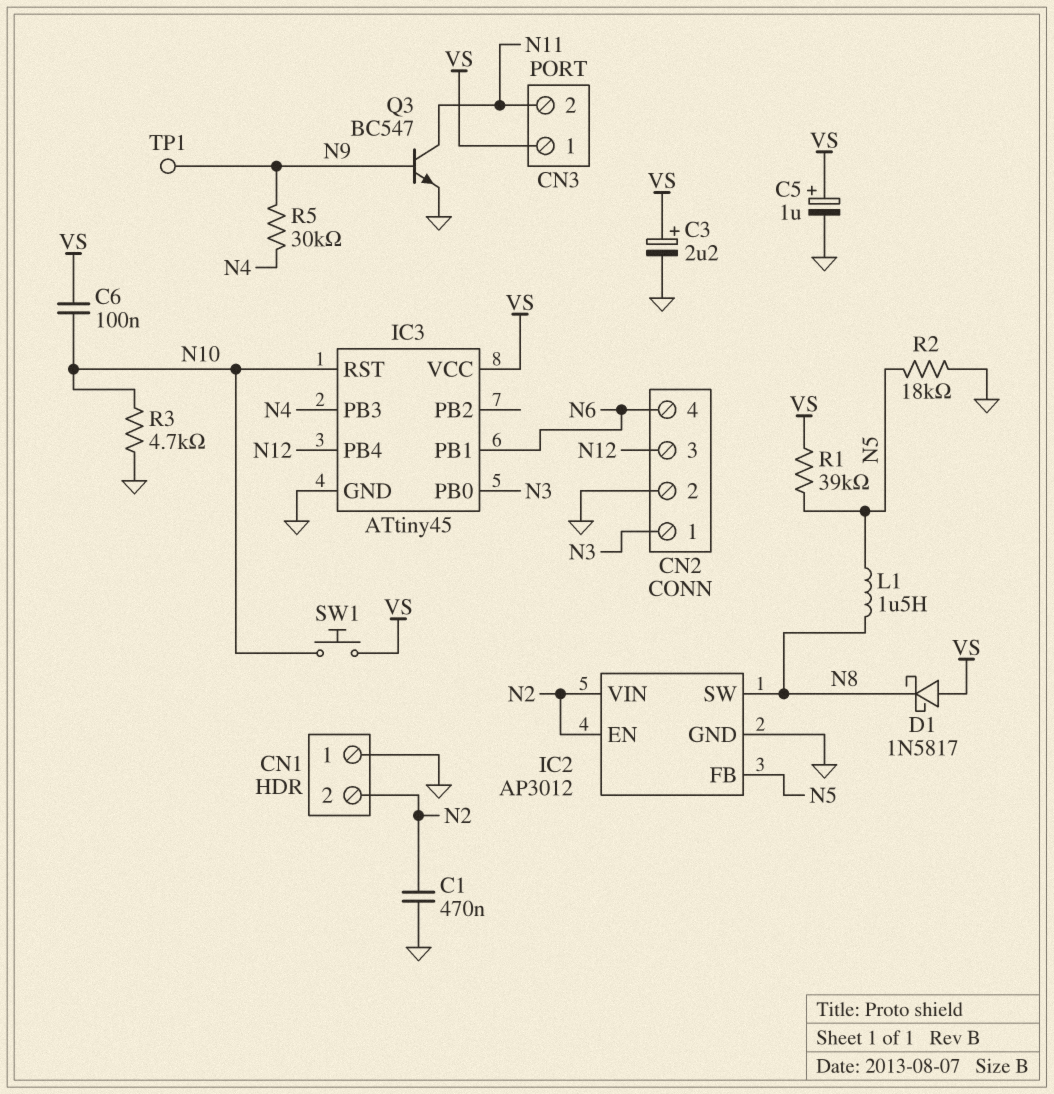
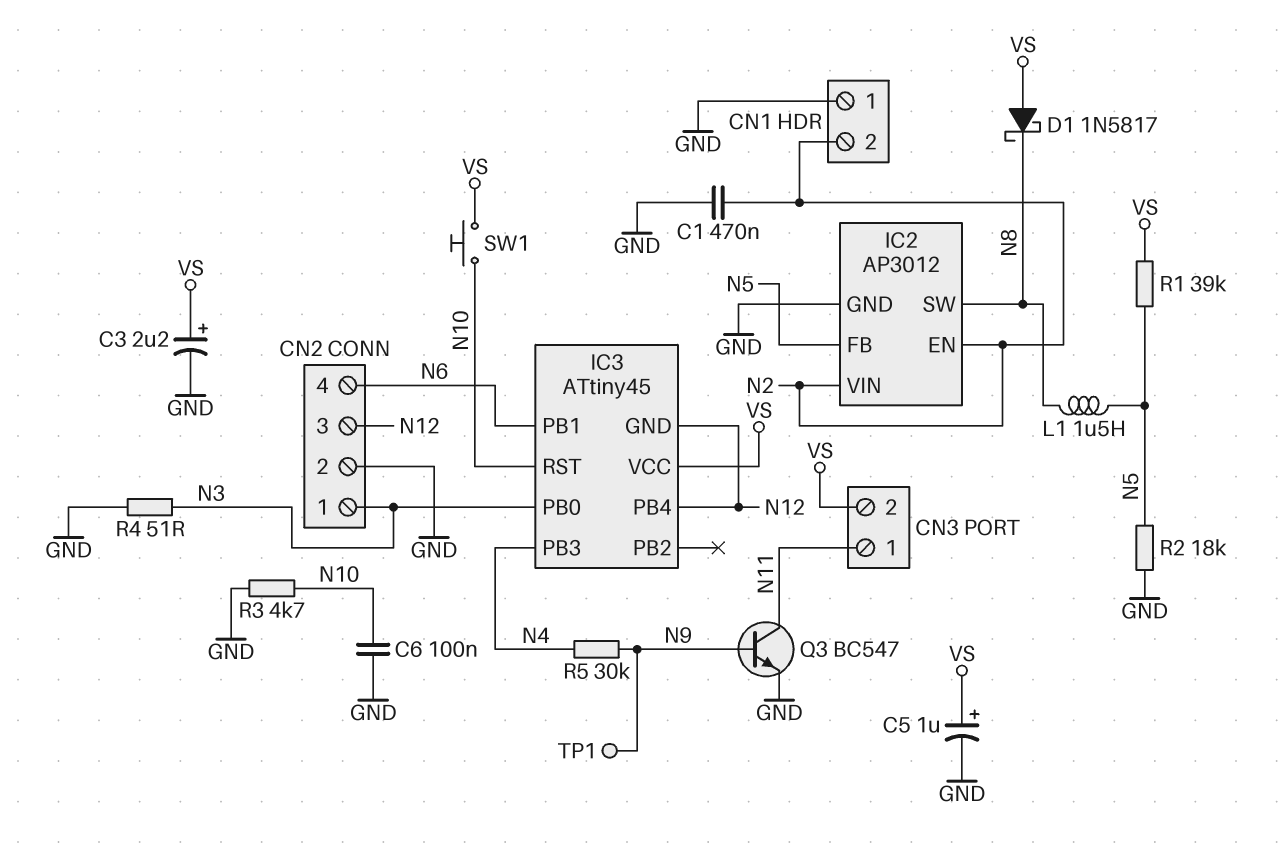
C6: 100nF (N10, VS) -> 100nF (GND, N10)
CN3 pin 1: VS -> N11
CN3 pin 2: N11 -> VS
IC3 pin GND: GND -> N12
R4: none -> 51 (GND, N3)

